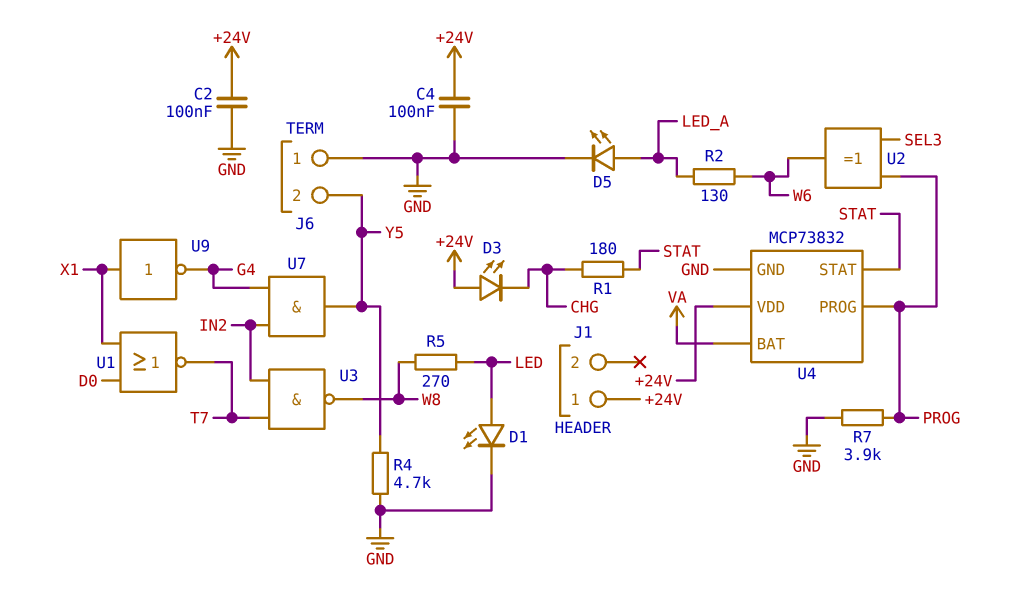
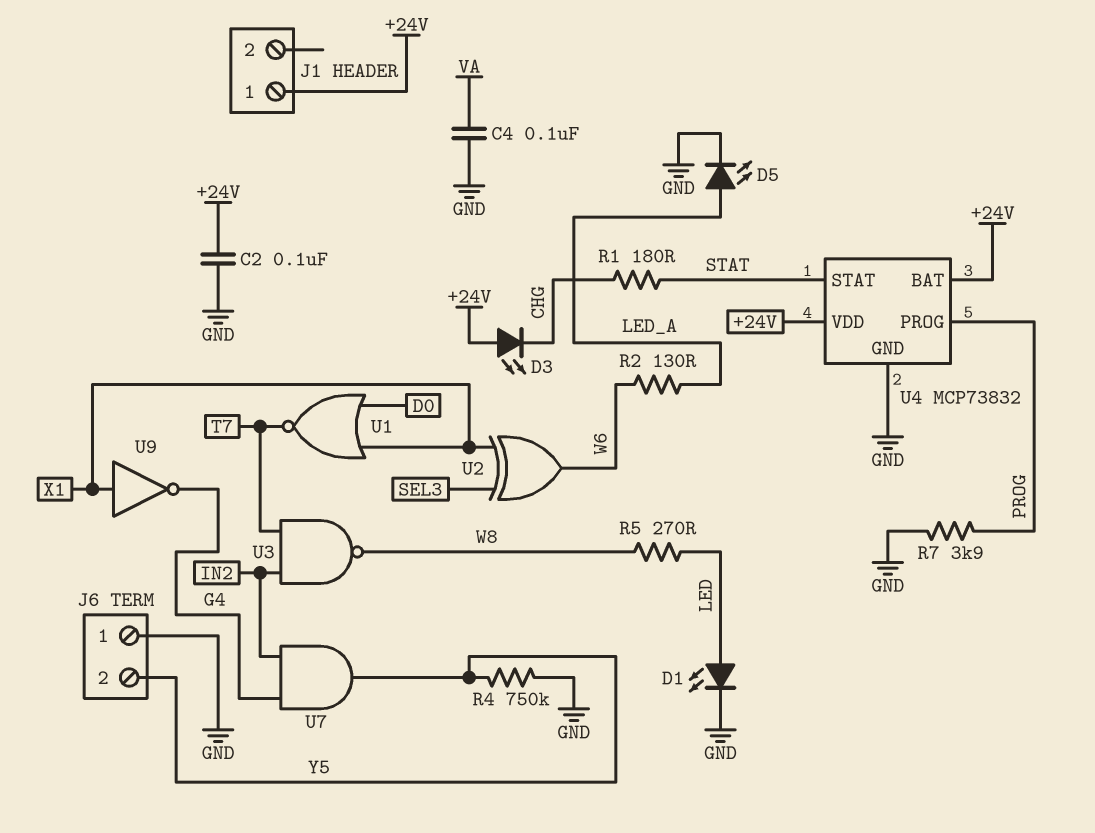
C4: 100nF (+24V, GND) -> 100nF (GND, VA)
R4: 4.7k (GND, Y5) -> 750k (GND, Y5)
U2: XOR (in PROG, in SEL3, out W6) -> XOR (in SEL3, in X1, out W6)
U4 pin BAT: VA -> +24V

